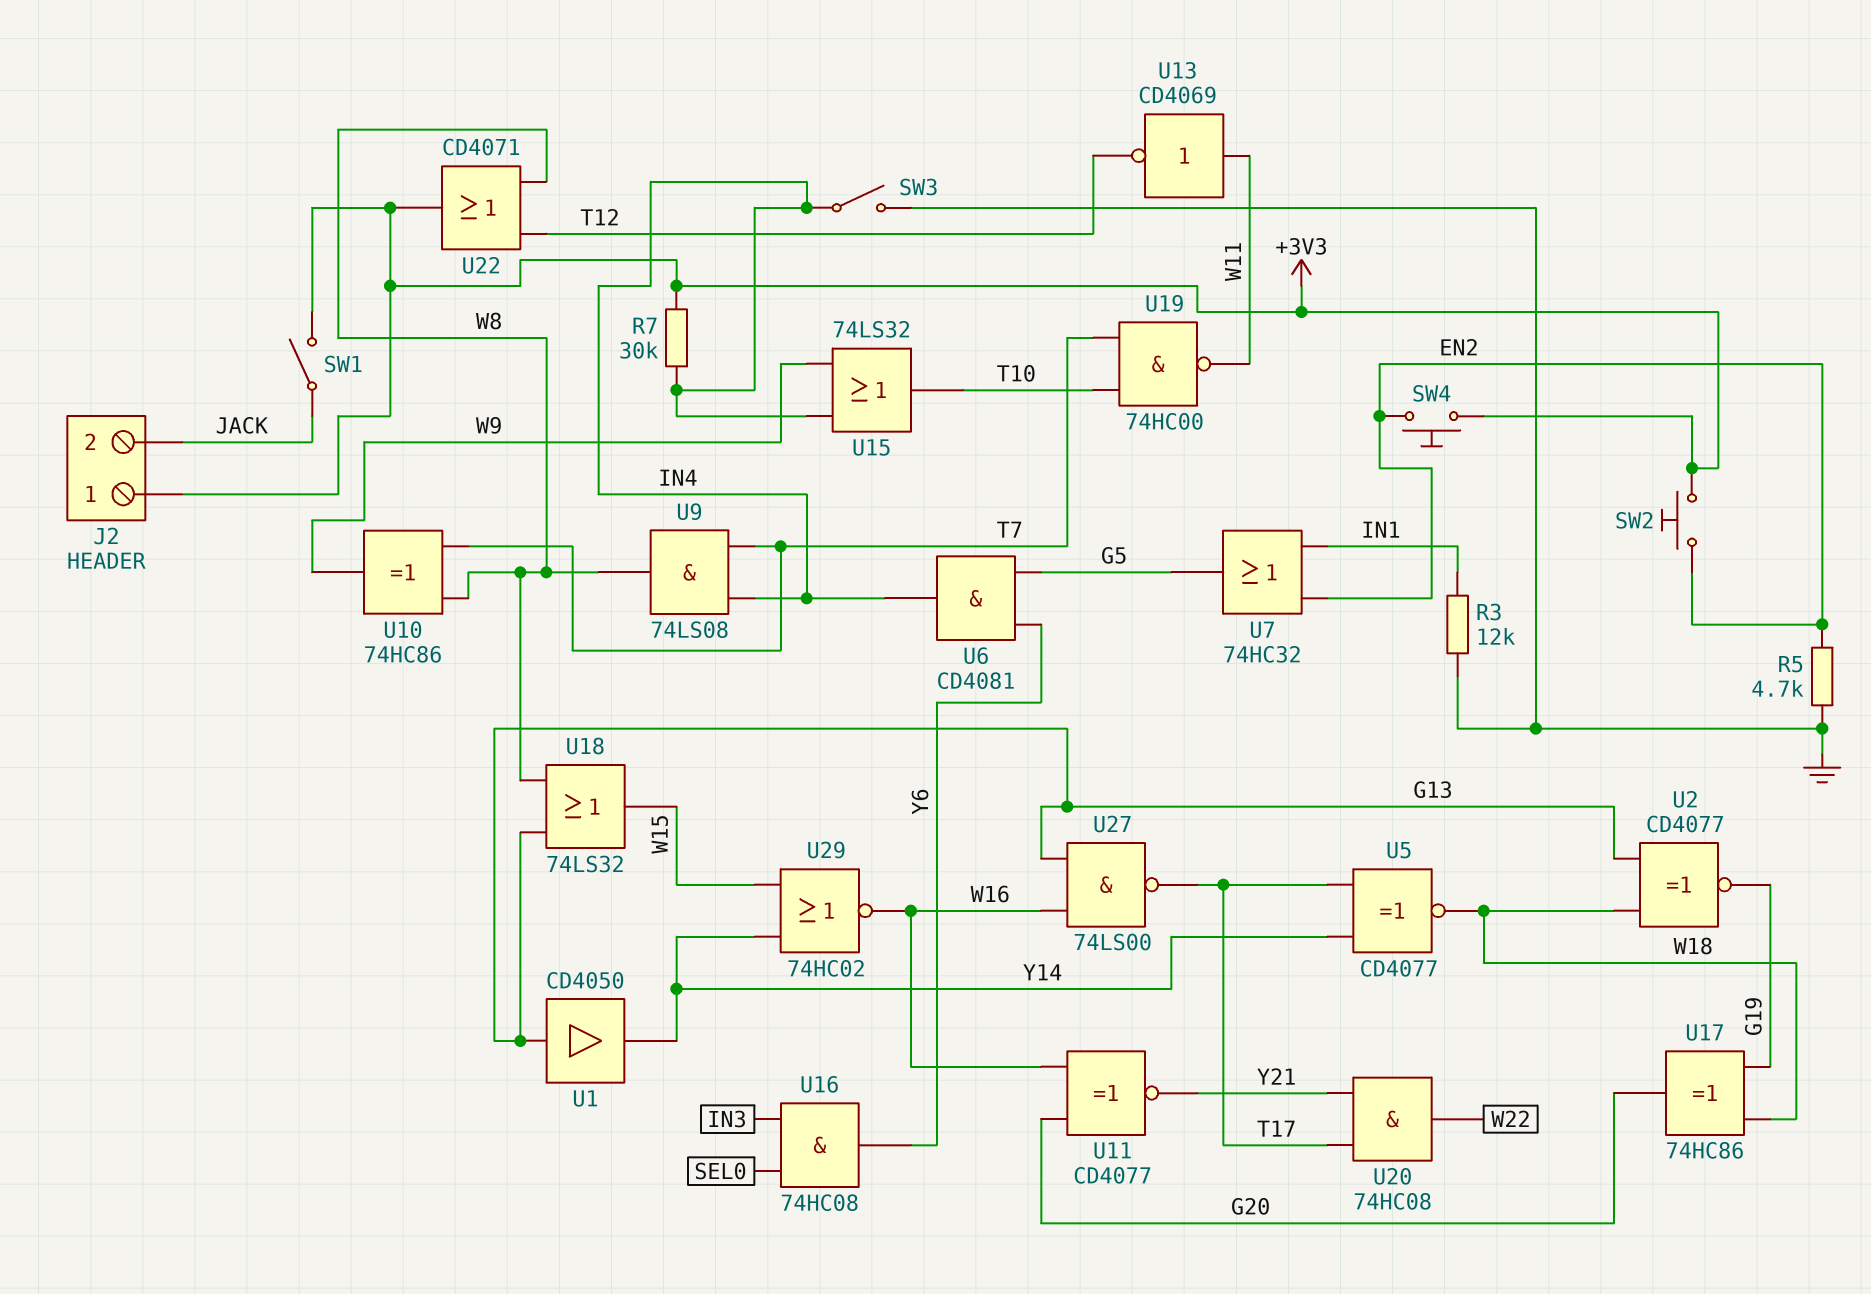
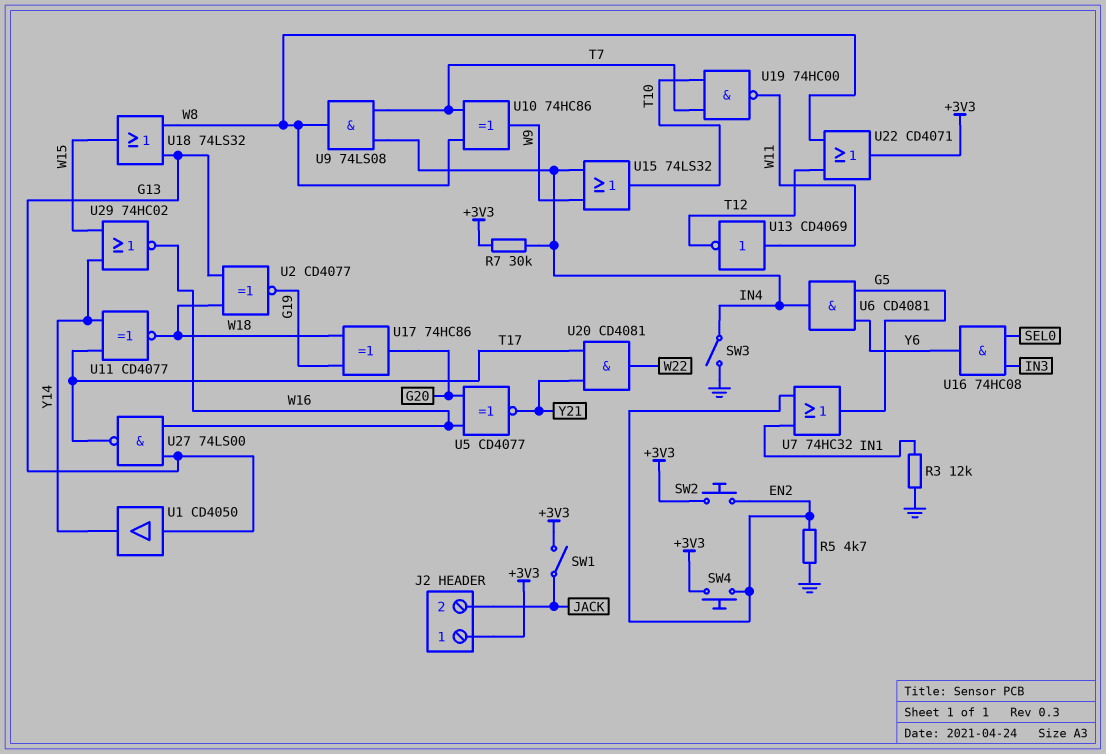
U5: XNOR CD4077 (in T17, in Y14, out W18) -> XNOR CD4077 (in G20, in W16, out Y21)
U11: XNOR CD4077 (in G20, in W16, out Y21) -> XNOR CD4077 (in T17, in Y14, out W18)
U20: AND 74HC08 (in T17, in Y21, out W22) -> AND CD4081 (in T17, in Y21, out W22)

